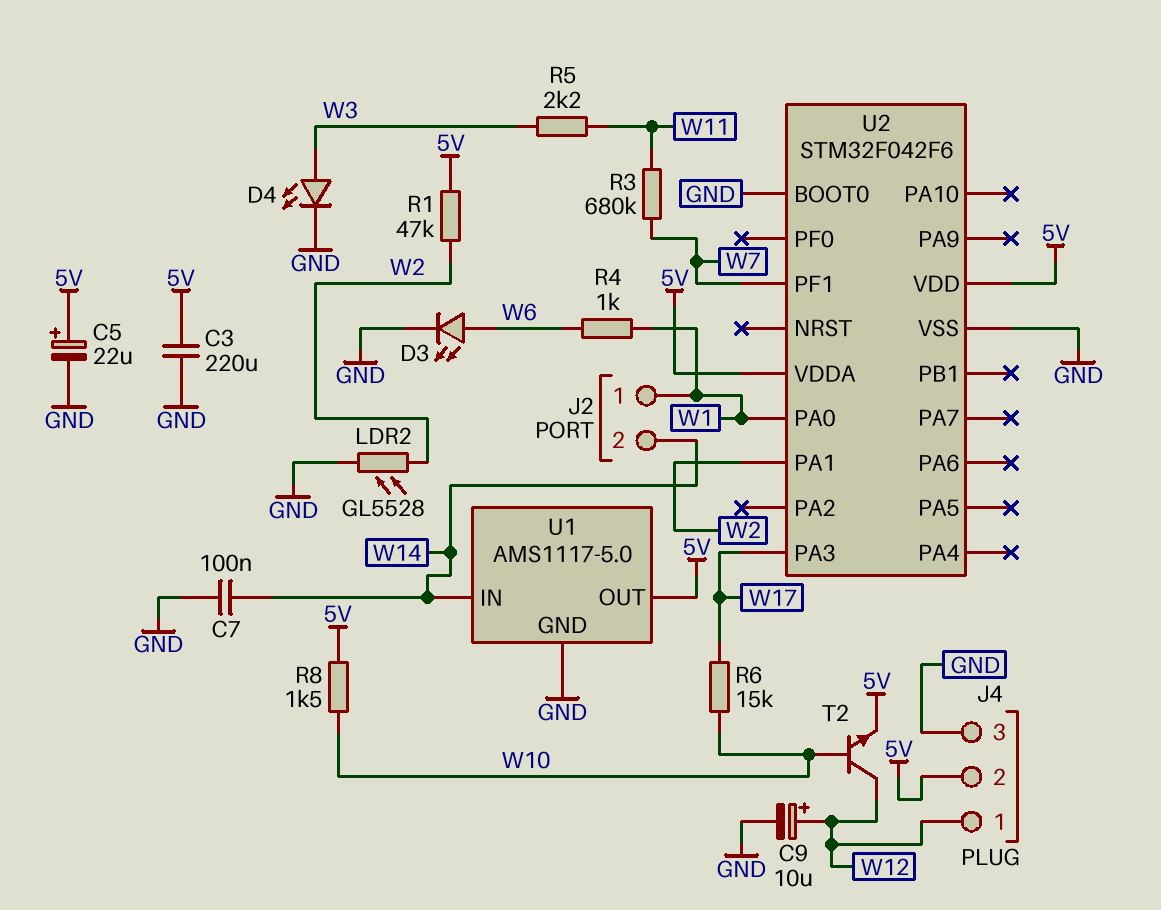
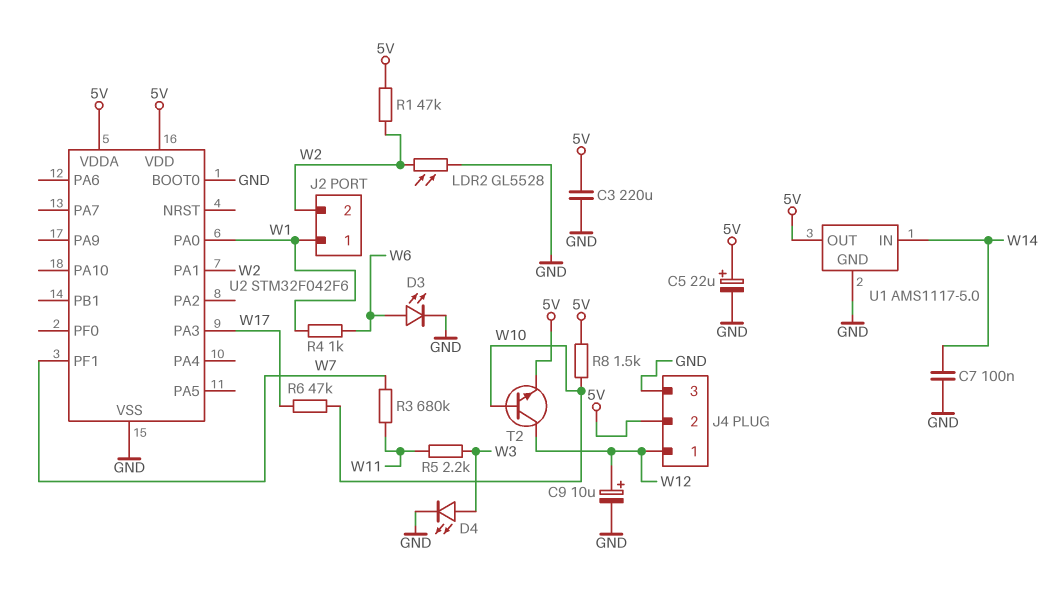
J2 pin 2: W14 -> W2
R6: 15k (W10, W17) -> 47k (W10, W17)

